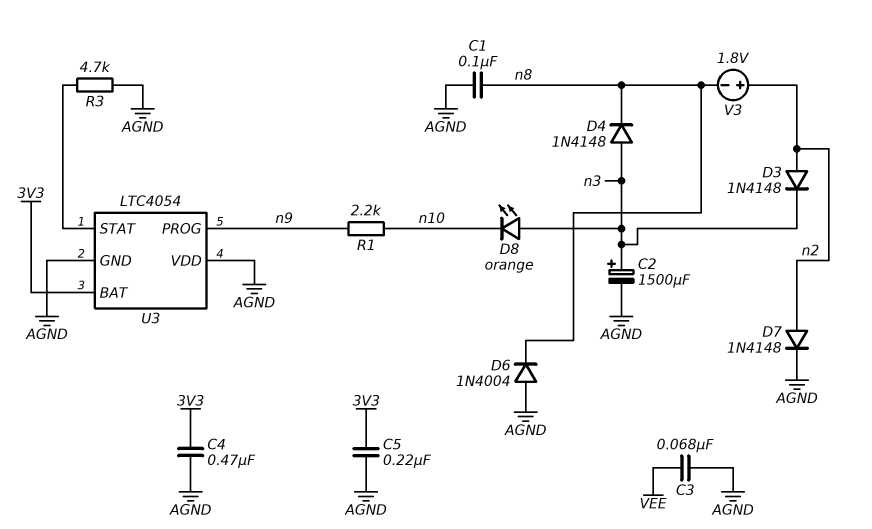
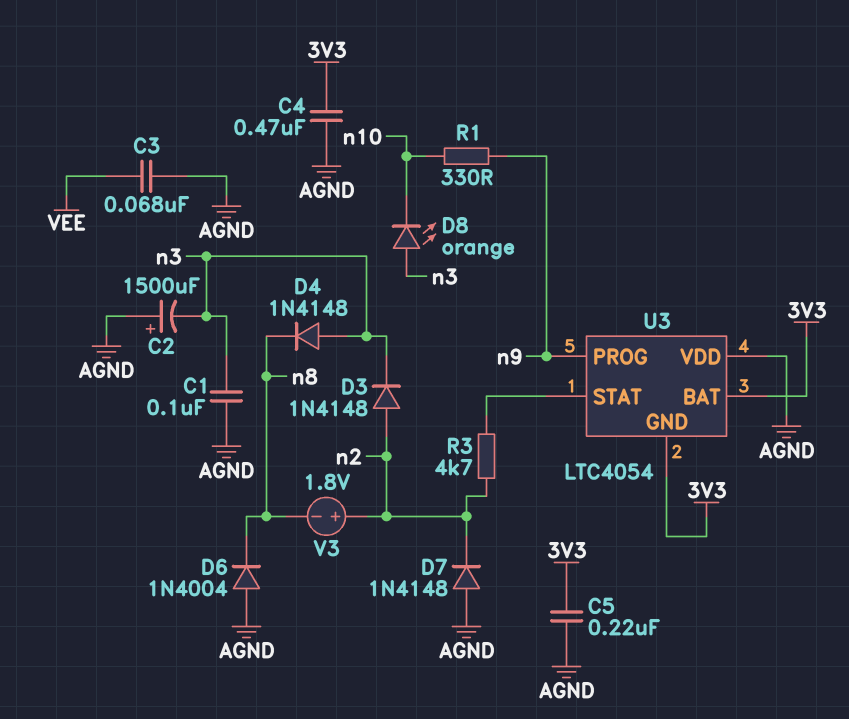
C1: 100nF (AGND, n8) -> 100nF (AGND, n3)
C2: 1500uF (plus n3, minus AGND) -> 1500uF (plus AGND, minus n3)
D7: diode 1N4148 (A n2, K AGND) -> diode 1N4148 (A AGND, K n2)
R1: 2.2k (n9, n10) -> 330 (n9, n10)
R3: 4.7k (AGND, U3/STAT) -> 4.7k (U3/STAT, n2)
U3 pin GND: AGND -> 3V3

